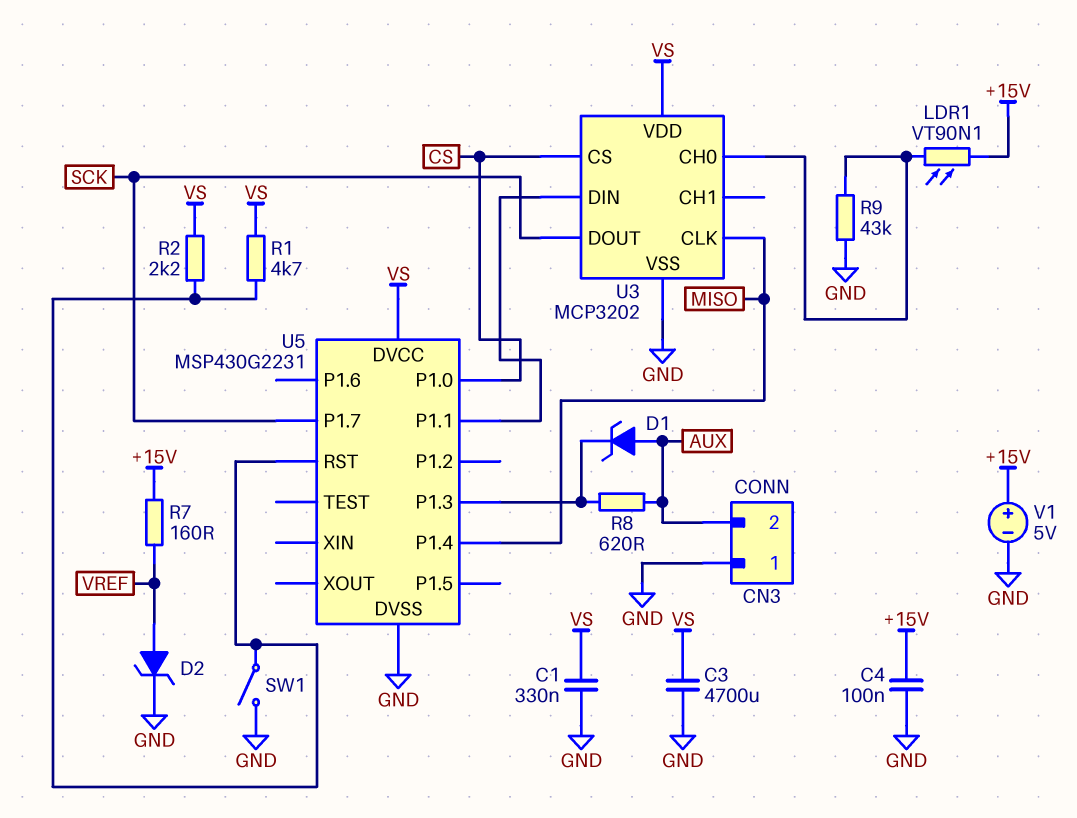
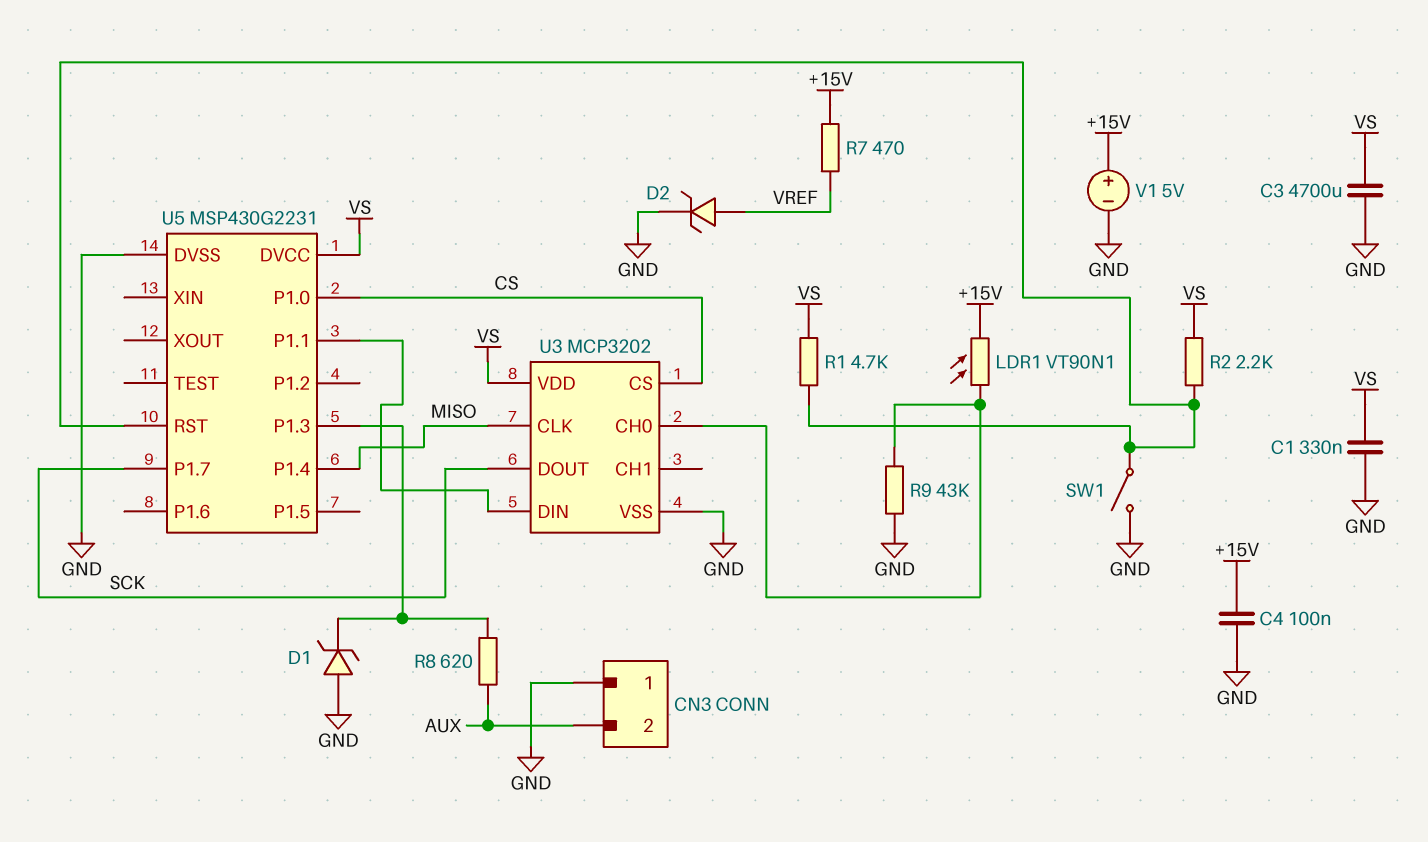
D1: zener (A AUX, K U5/P1.3) -> zener (A GND, K U5/P1.3)
R7: 160 (+15V, VREF) -> 470 (+15V, VREF)

